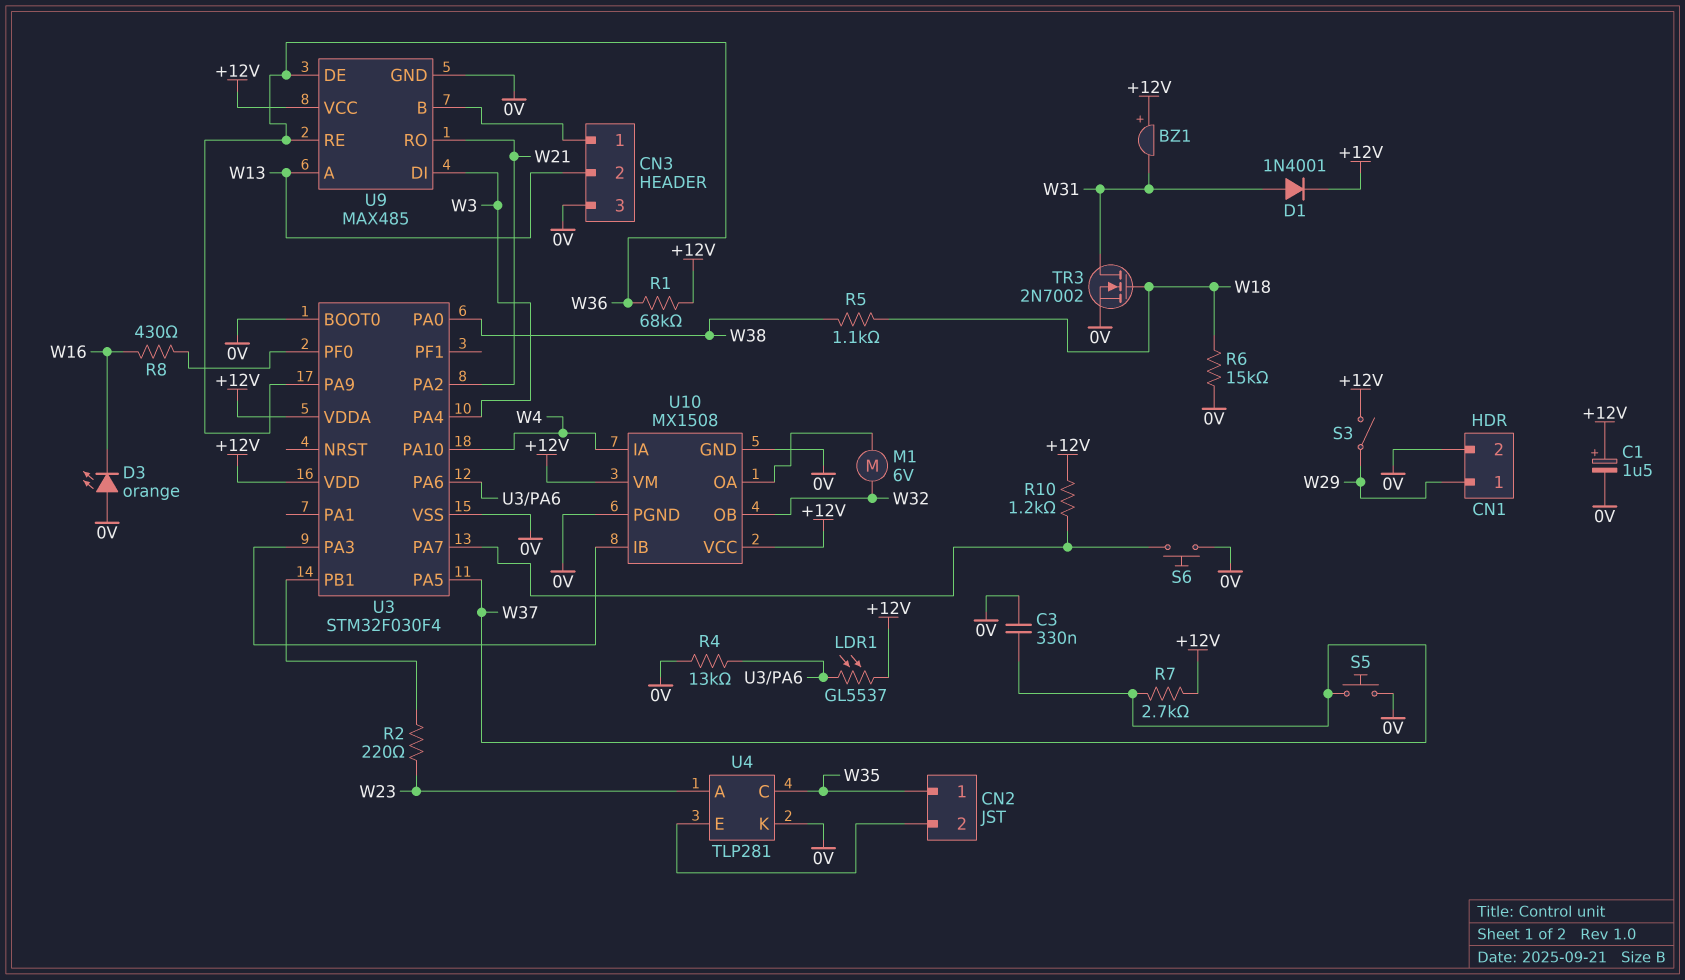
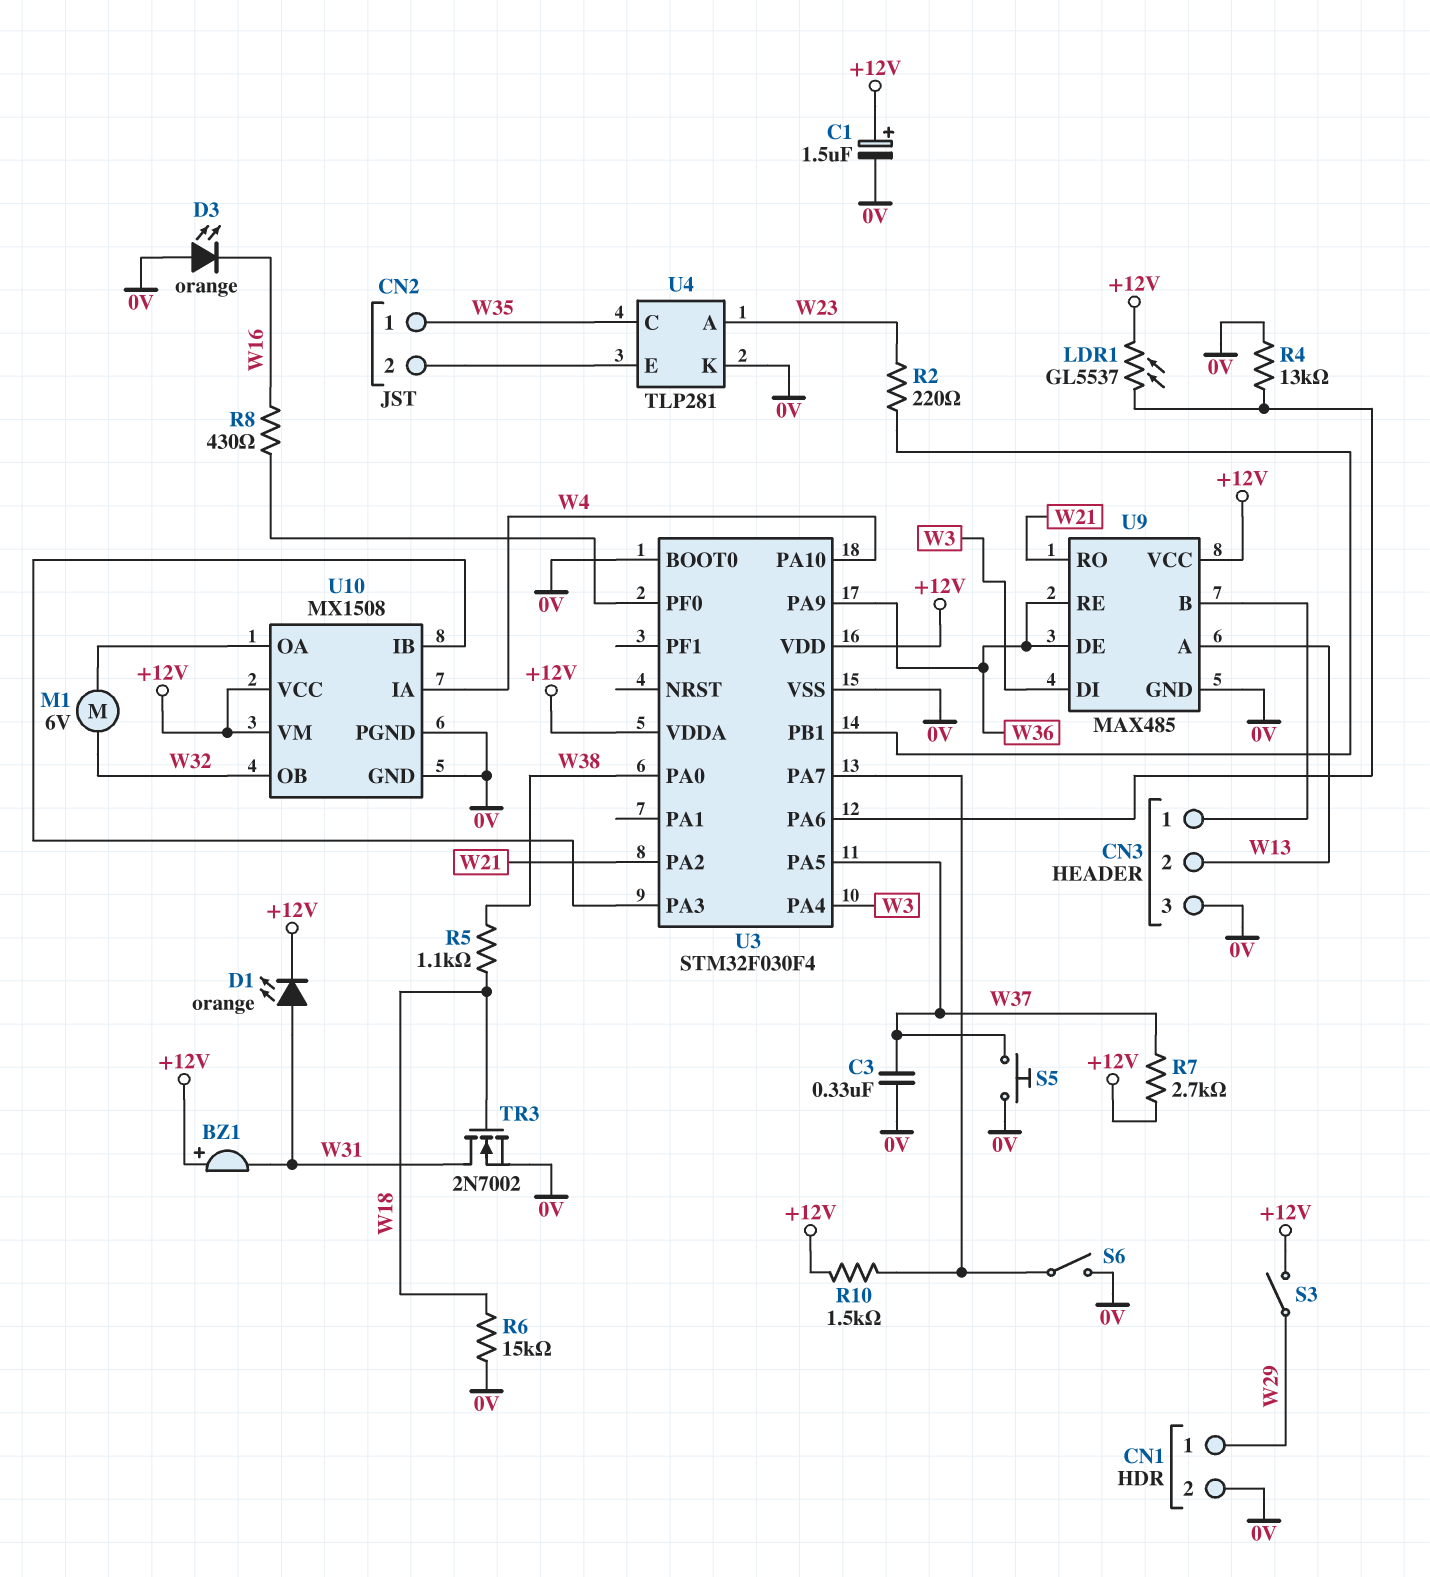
D1: diode 1N4001 (A W31, K +12V) -> LED orange (A W31, K +12V)
R1: 68k (+12V, W36) -> none
R10: 1.2k (+12V, U3/PA7) -> 1.5k (+12V, U3/PA7)
S6: button (0V, U3/PA7) -> switch (0V, U3/PA7)

